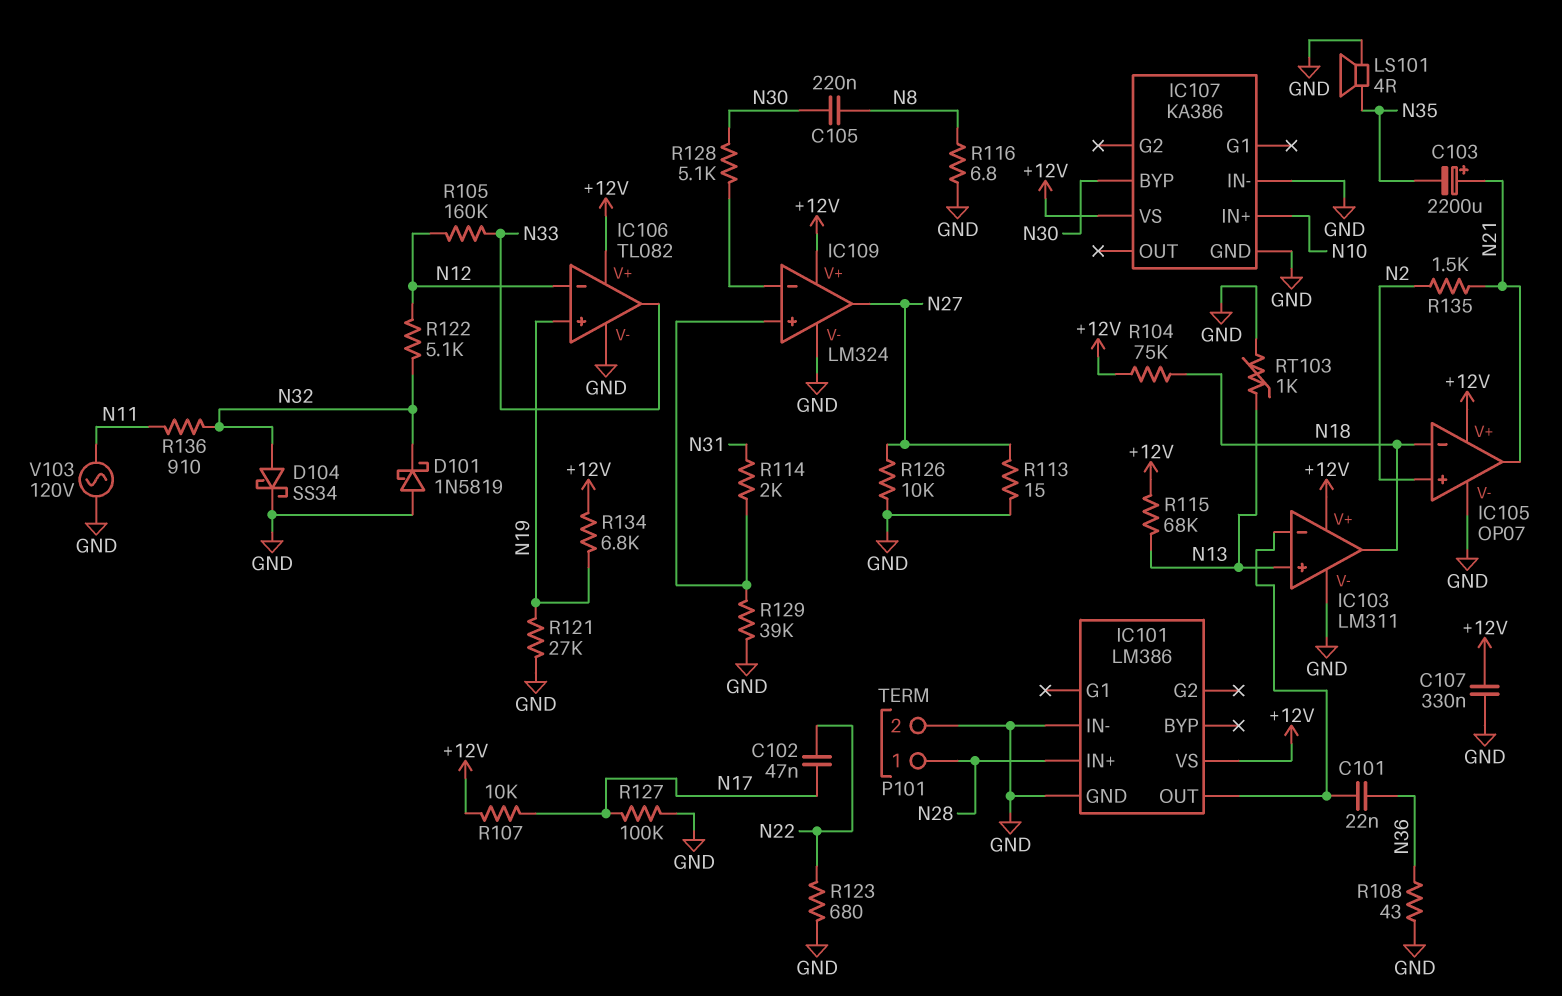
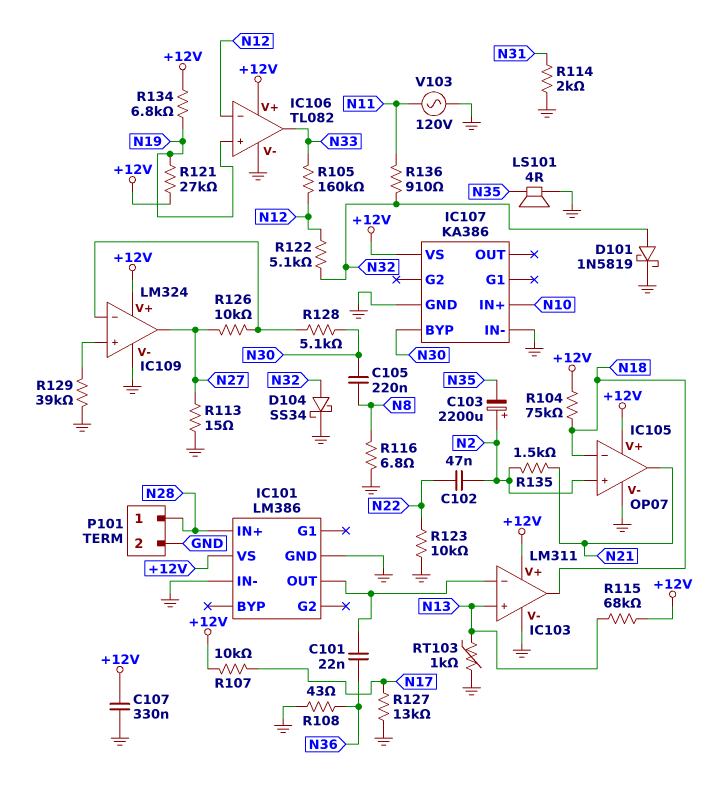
C102: 47nF (N17, N22) -> 47nF (N2, N22)
C103: 2200uF (plus N21, minus N35) -> 2200uF (plus N2, minus N35)
D101: schottky 1N5819 (A GND, K N32) -> schottky 1N5819 (A N32, K GND)
R114: 2k (IC109/in+, N31) -> 2k (GND, N31)
R121: 27k (GND, N19) -> 27k (+12V, N19)
R123: 680 (GND, N22) -> 10k (GND, N22)
R126: 10k (GND, N27) -> 10k (IC109/in-, N27)
R127: 100k (GND, N17) -> 13k (GND, N17)

